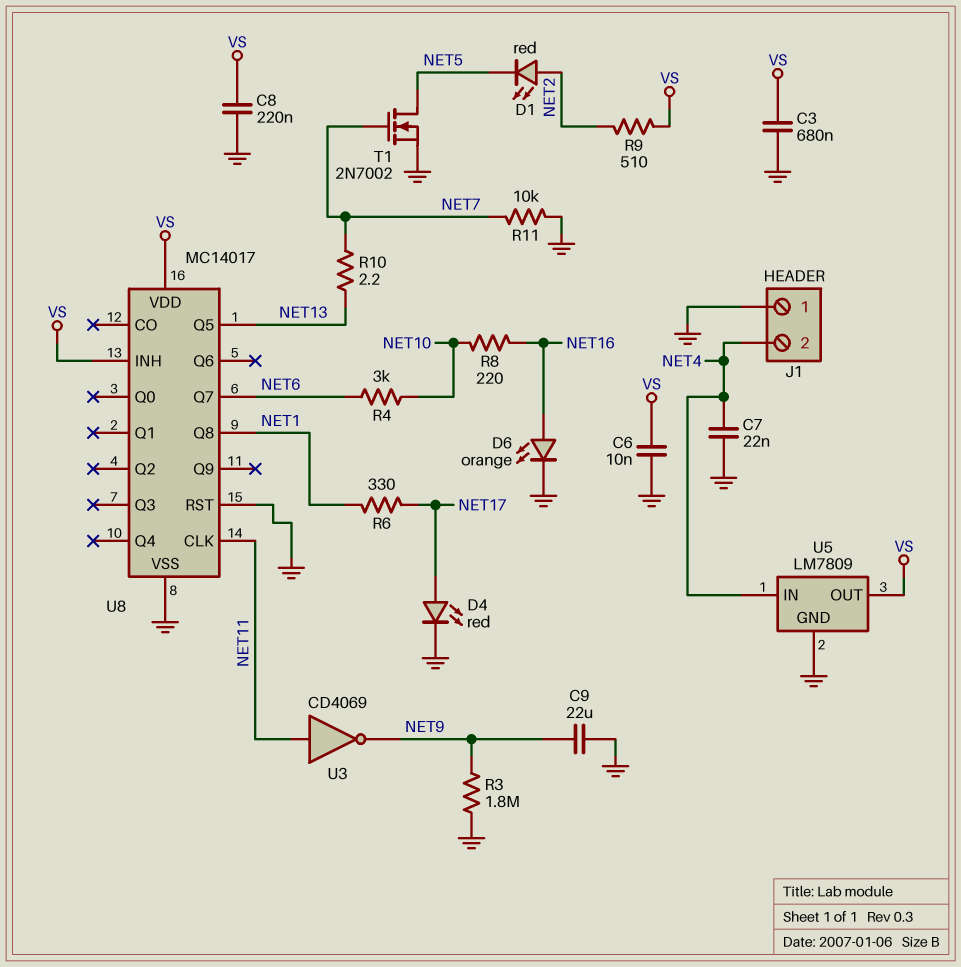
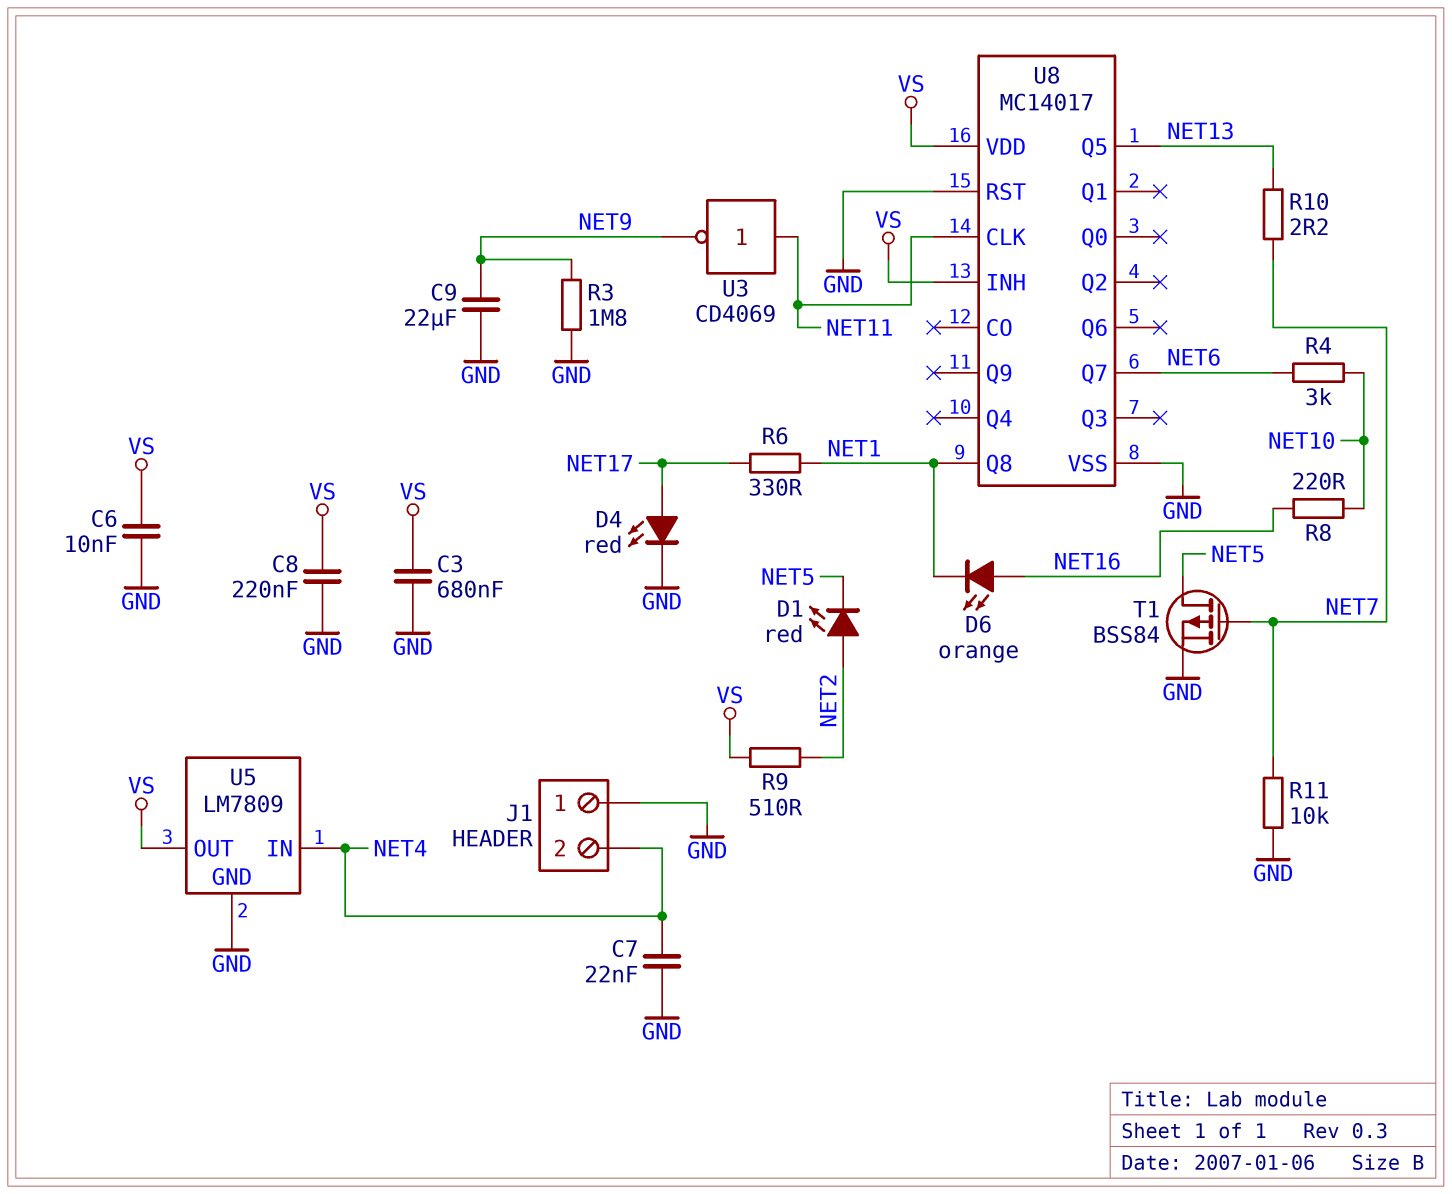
D6: LED orange (A NET16, K GND) -> LED orange (A NET16, K NET1)
T1: NMOS 2N7002 (G NET7, D NET5, S GND) -> PMOS BSS84 (G NET7, D NET5, S GND)

